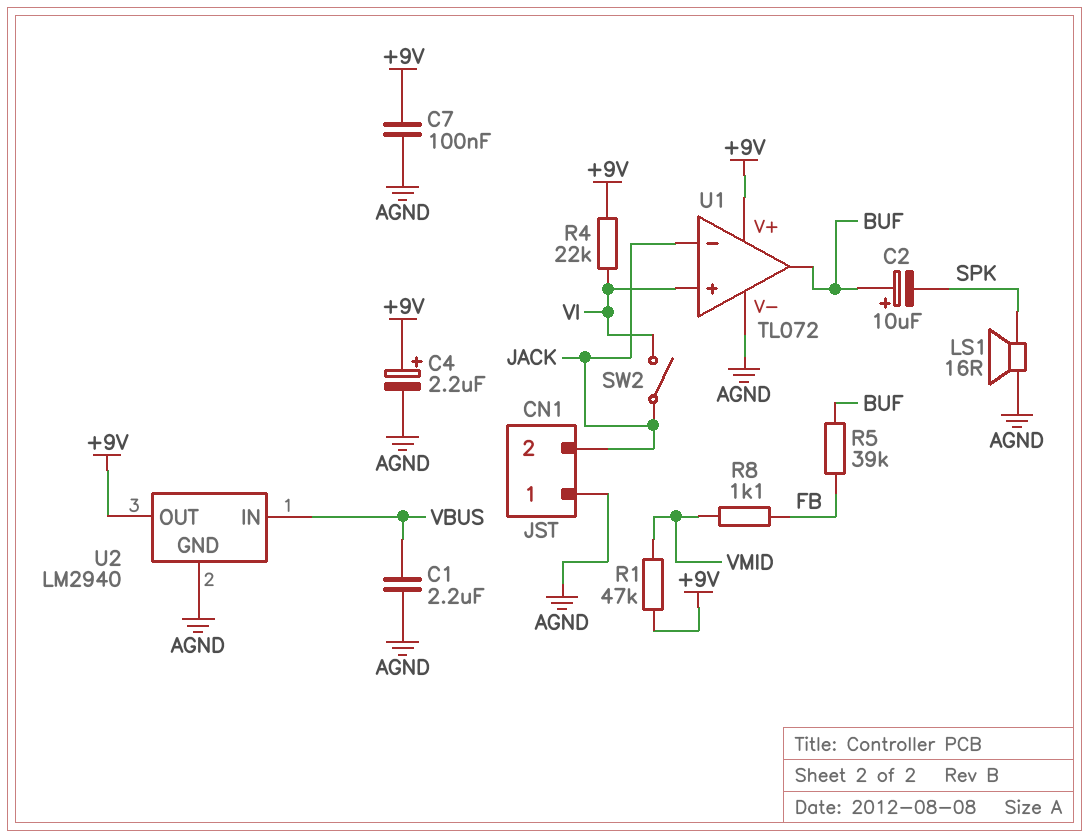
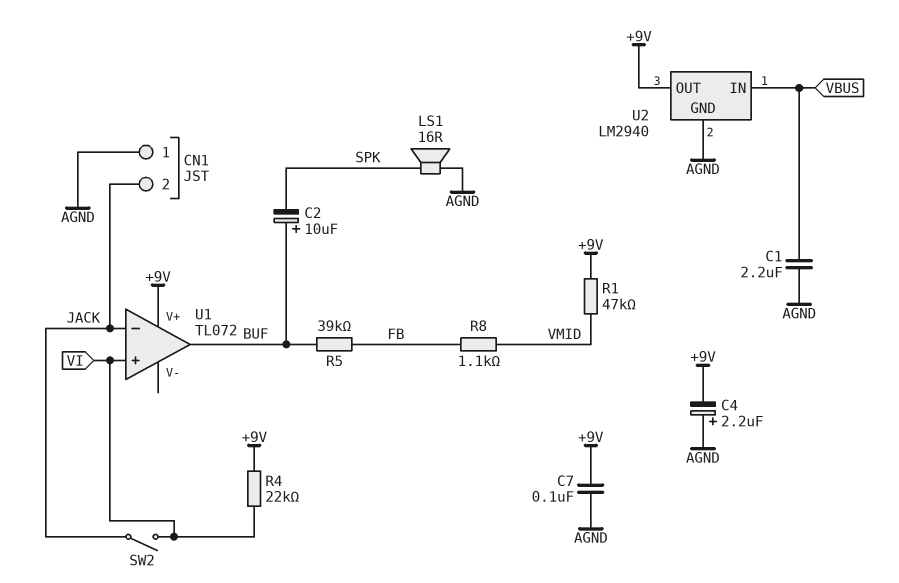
C4: 2.2uF (plus +9V, minus AGND) -> 2.2uF (plus AGND, minus +9V)
U1 pin V-: AGND -> none

